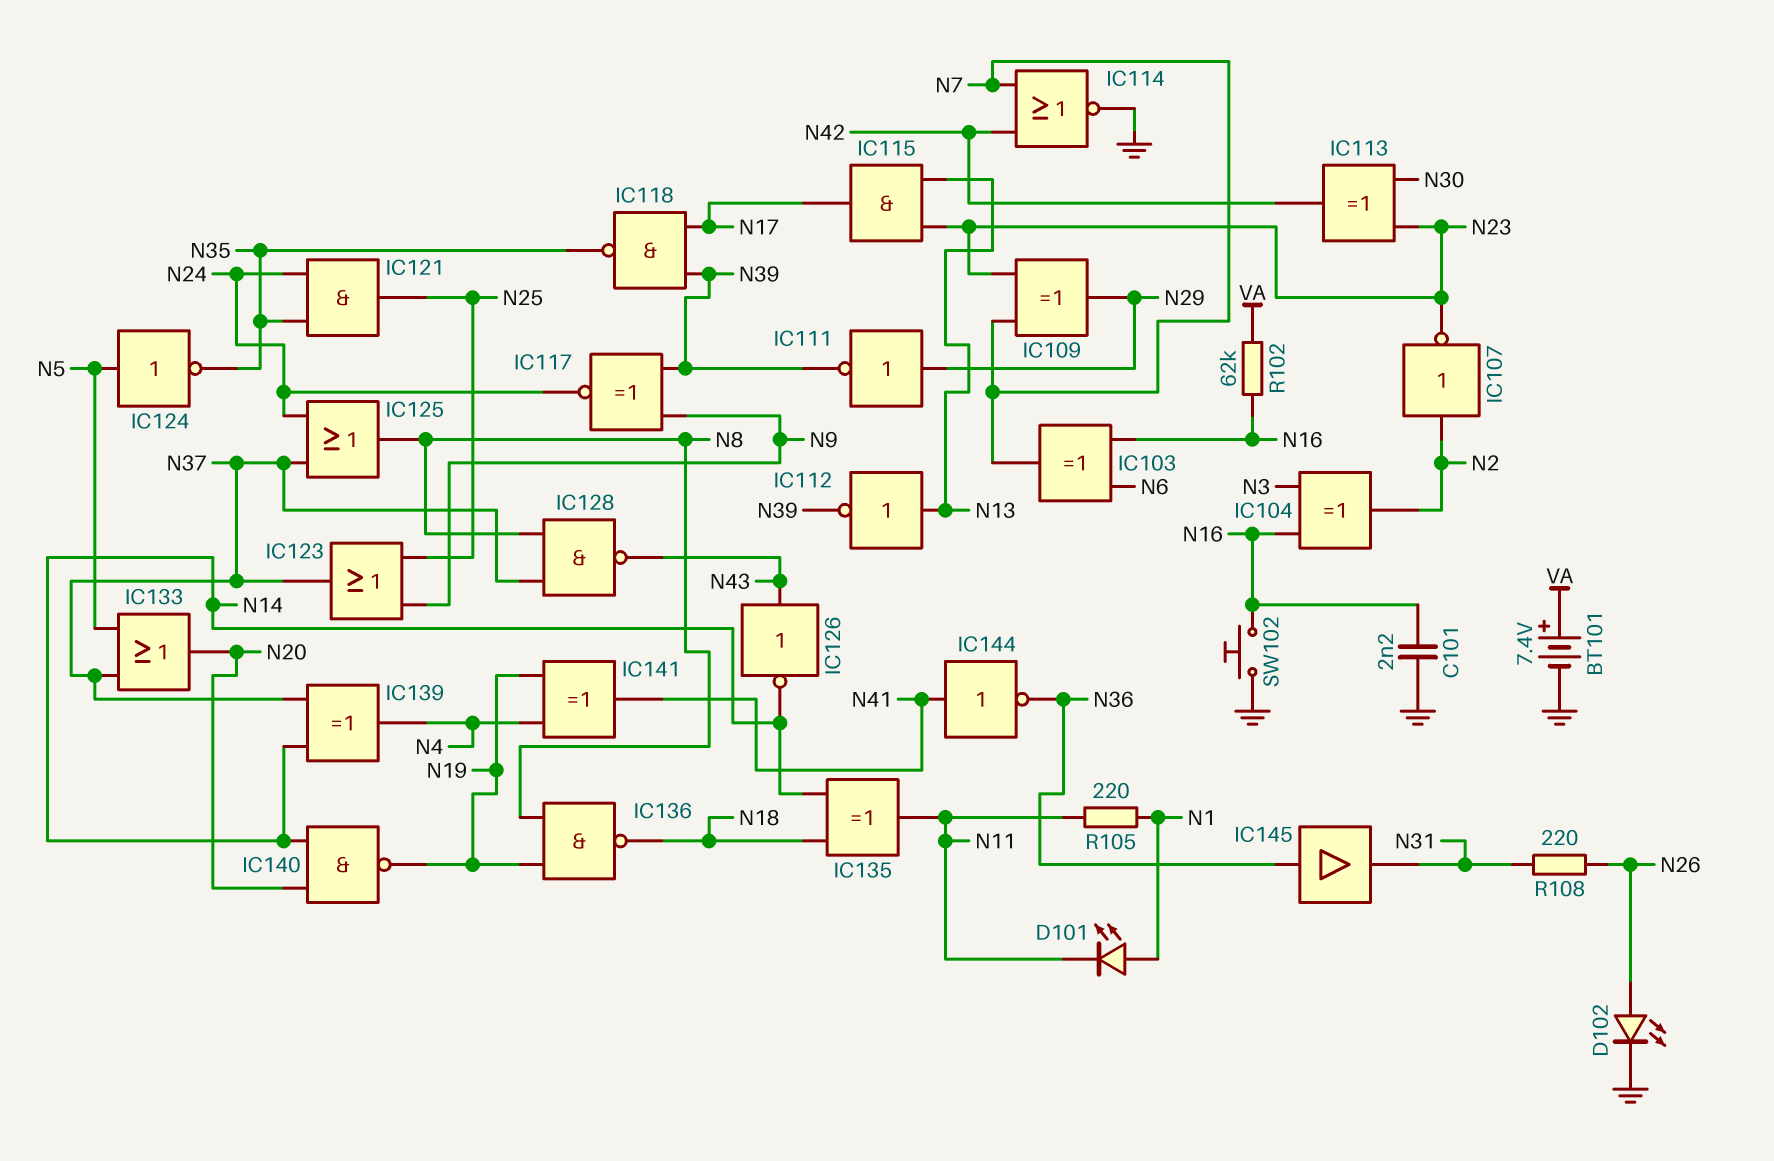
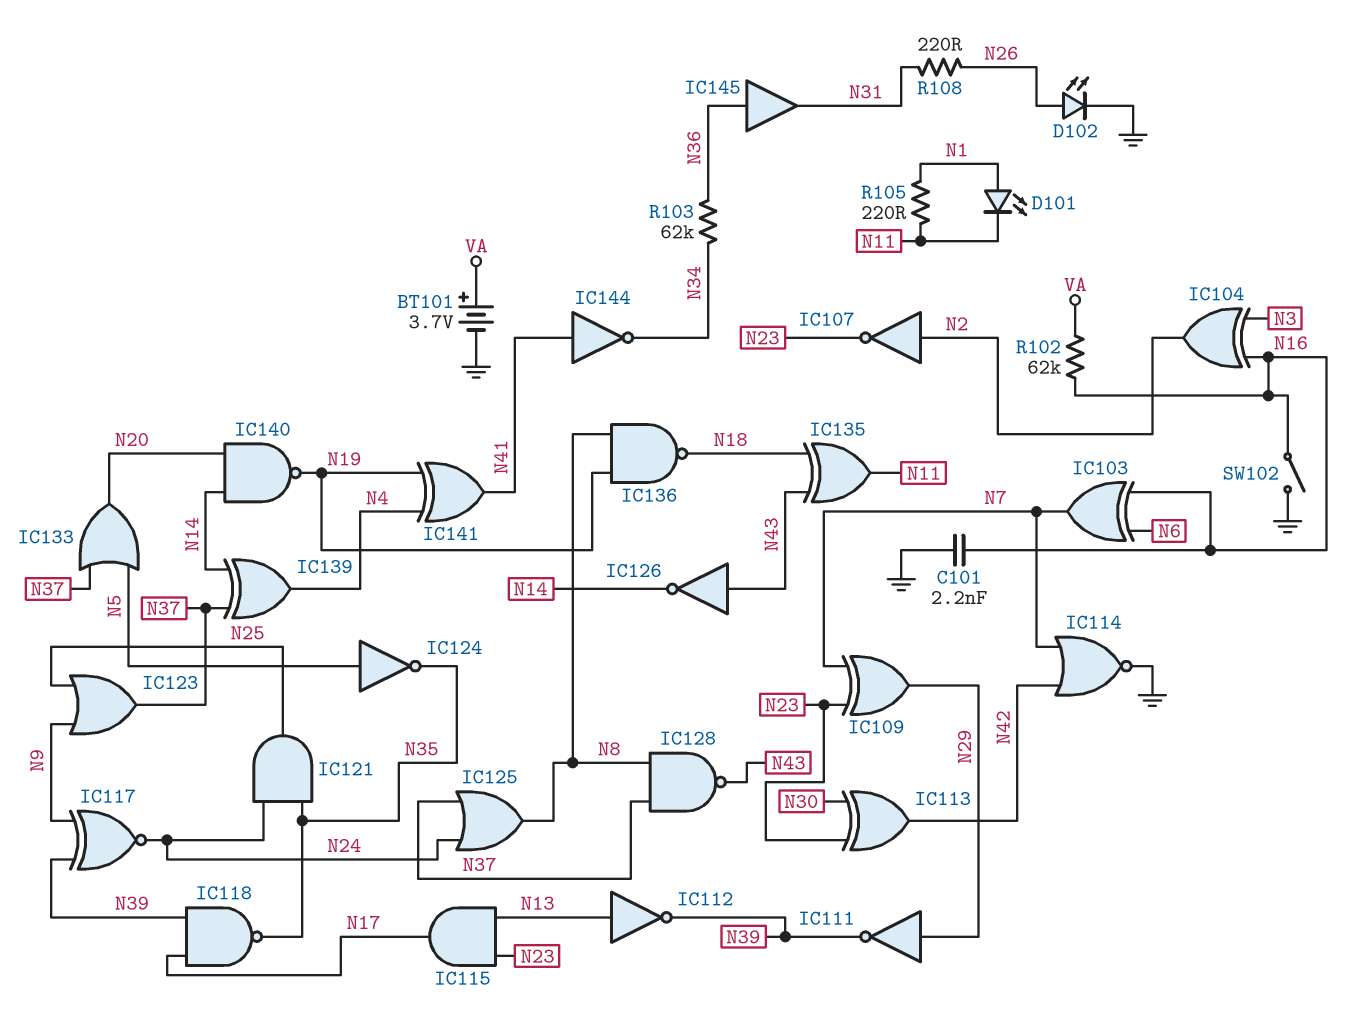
BT101: 7.4V (plus VA, minus GND) -> 3.7V (plus VA, minus GND)
IC135: XOR (in N14, in N18, out N11) -> XOR (in N18, in N43, out N11)
IC144: NOT (in N41, out N36) -> NOT (in N41, out N34)
R103: none -> 62k (N34, N36)
SW102: button (GND, N16) -> switch (GND, N16)

